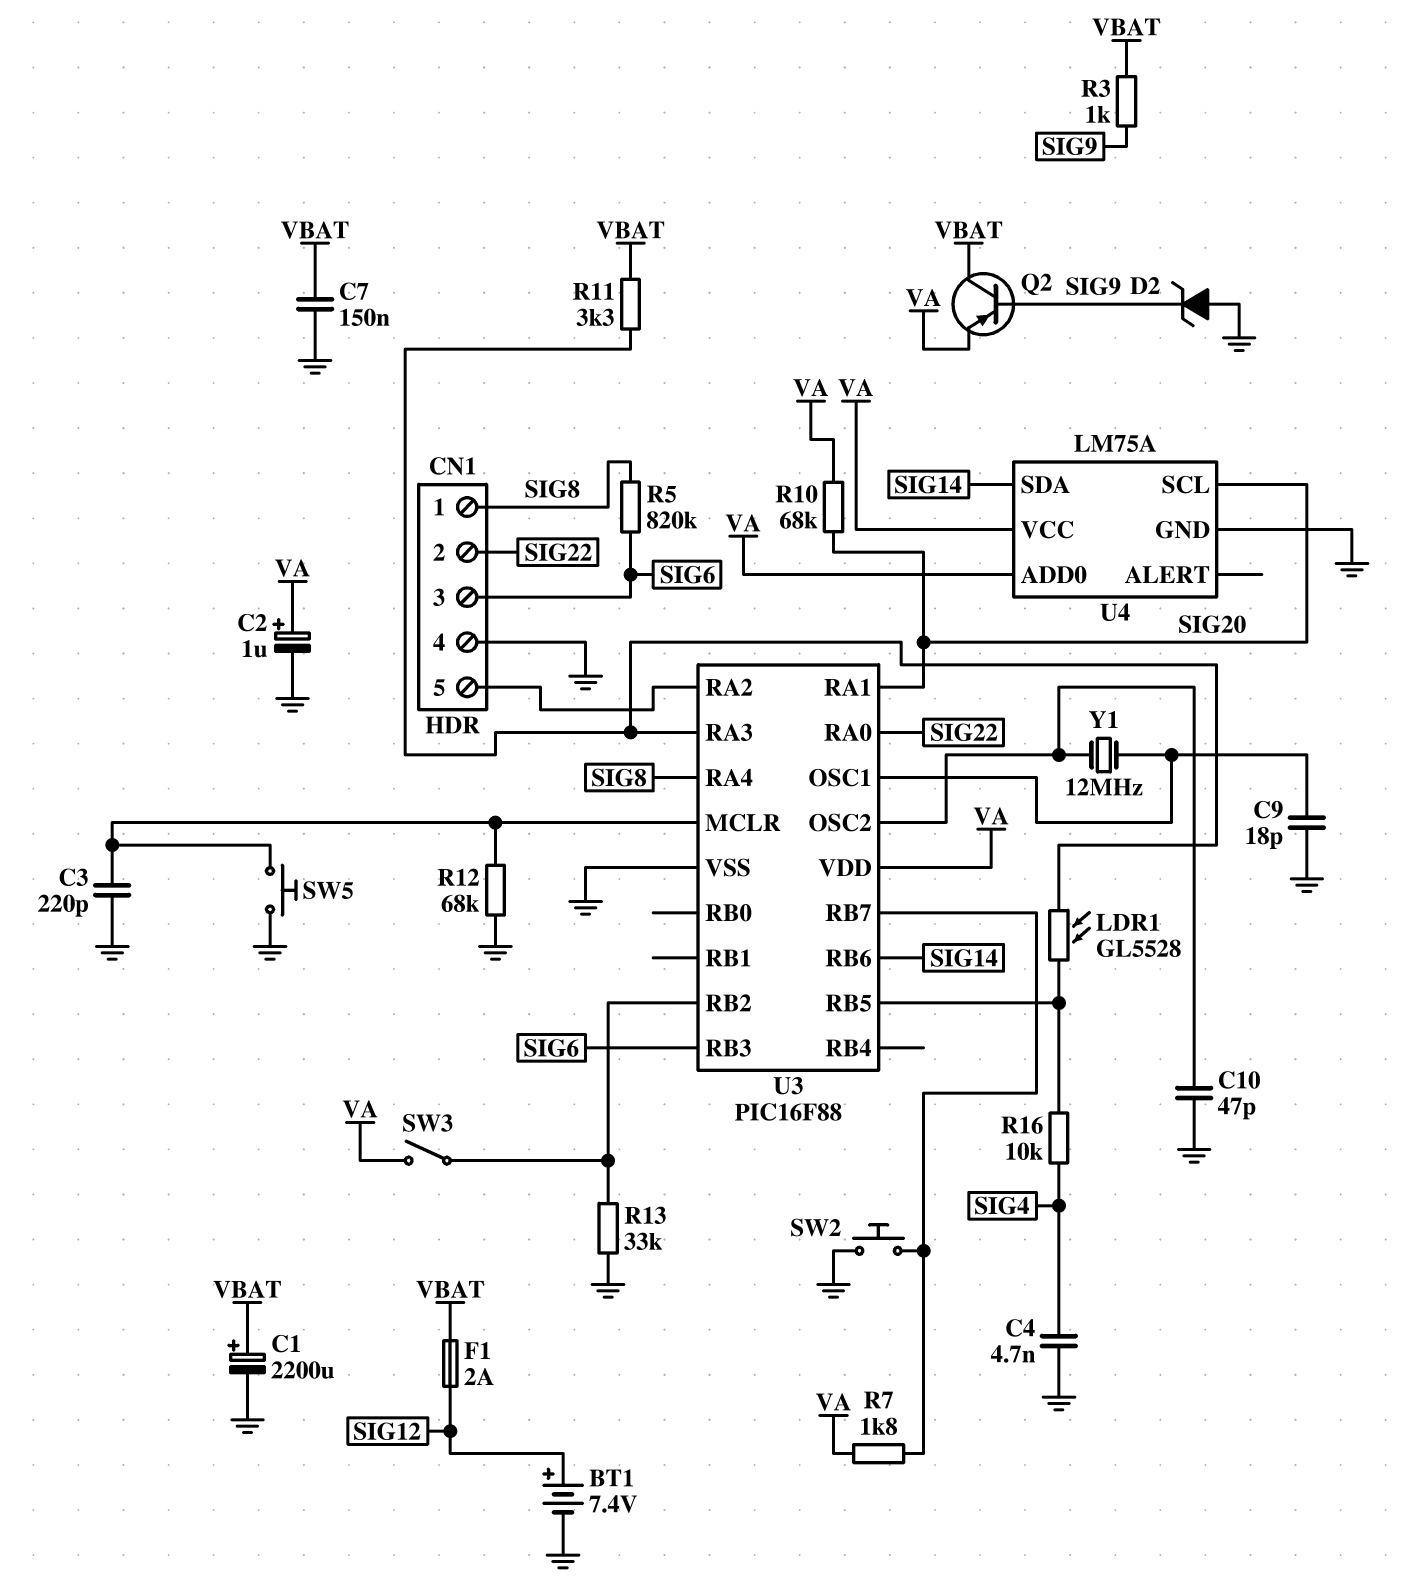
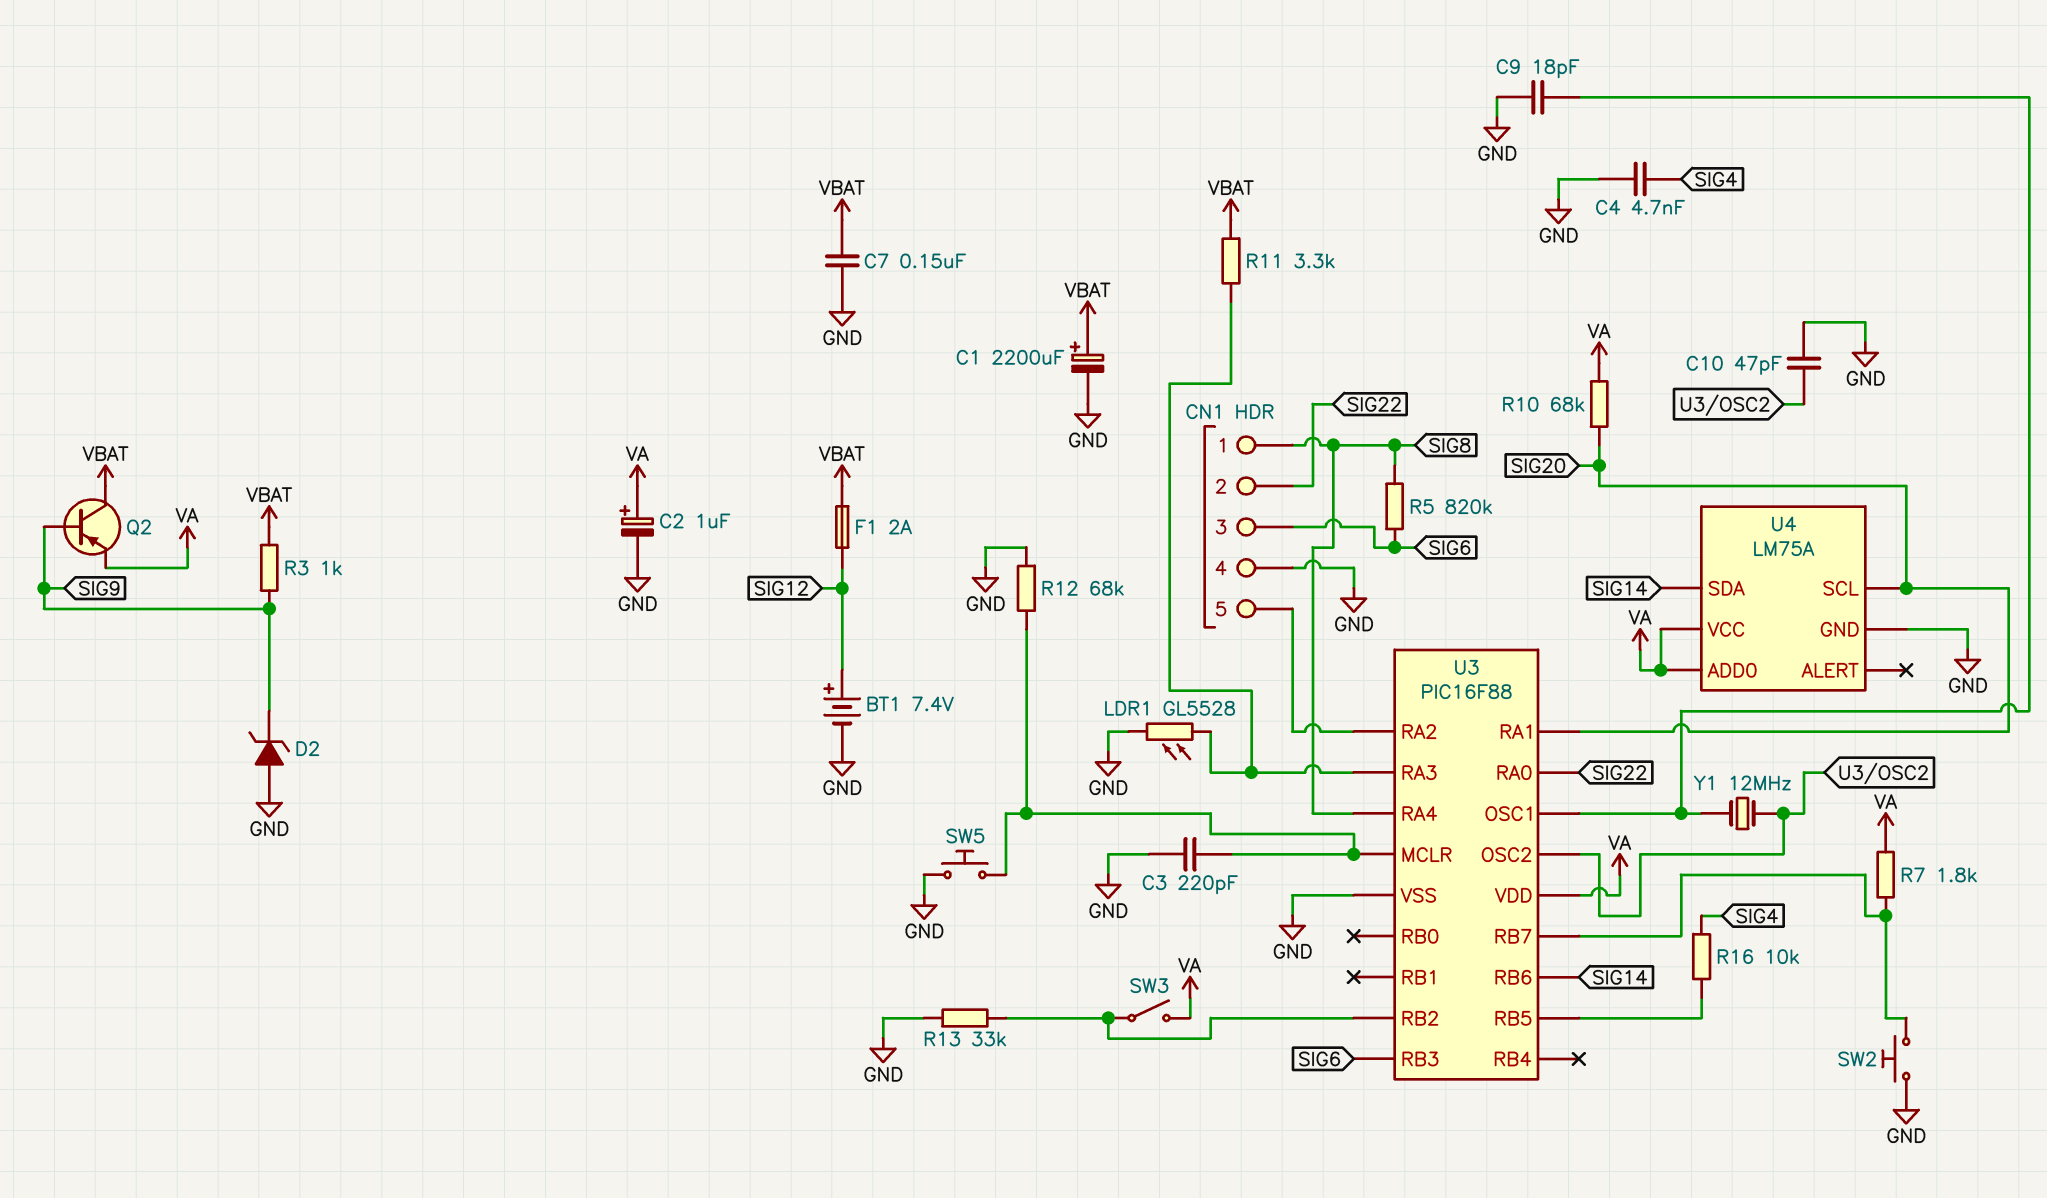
LDR1: GL5528 (U3/RA3, U3/RB5) -> GL5528 (GND, U3/RA3)

